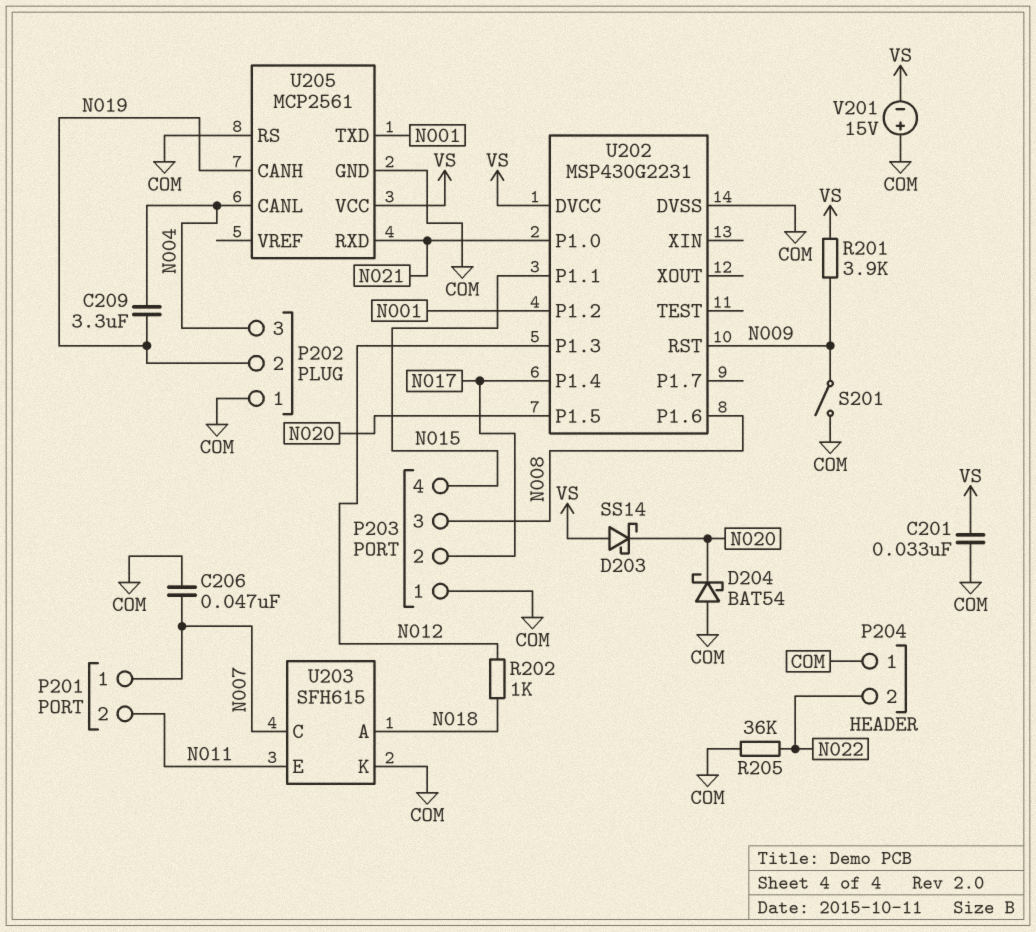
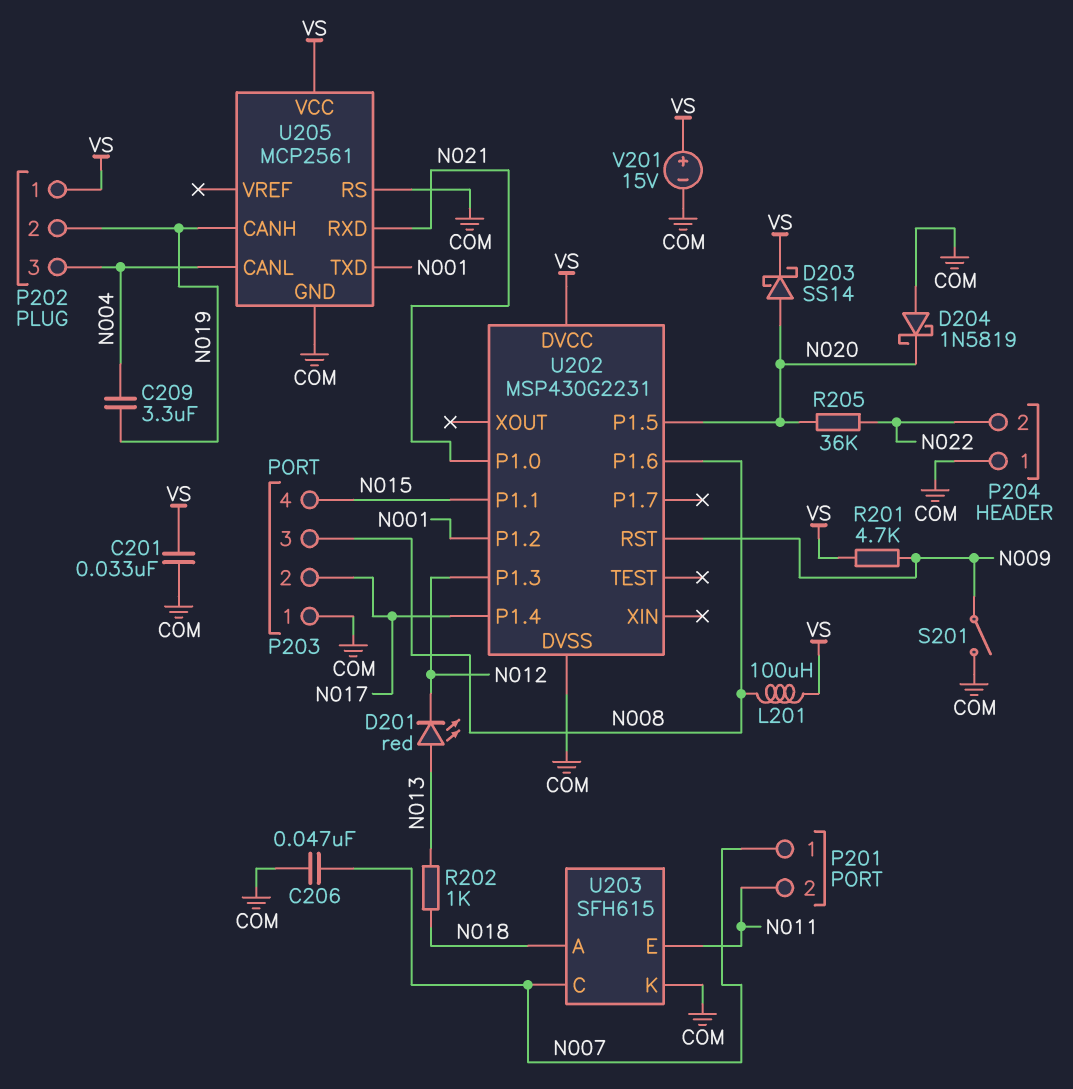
D201: none -> LED red (A N013, K N012)
D203: schottky SS14 (A VS, K N020) -> schottky SS14 (A N020, K VS)
D204: schottky BAT54 (A COM, K N020) -> schottky 1N5819 (A COM, K N020)
L201: none -> 100uH (N008, VS)
P202 pin 1: COM -> VS
R201: 3.9k (N009, VS) -> 4.7k (N009, VS)
R202: 1k (N012, N018) -> 1k (N013, N018)
R205: 36k (COM, N022) -> 36k (N020, N022)
V201: 15V (plus COM, minus VS) -> 15V (plus VS, minus COM)

